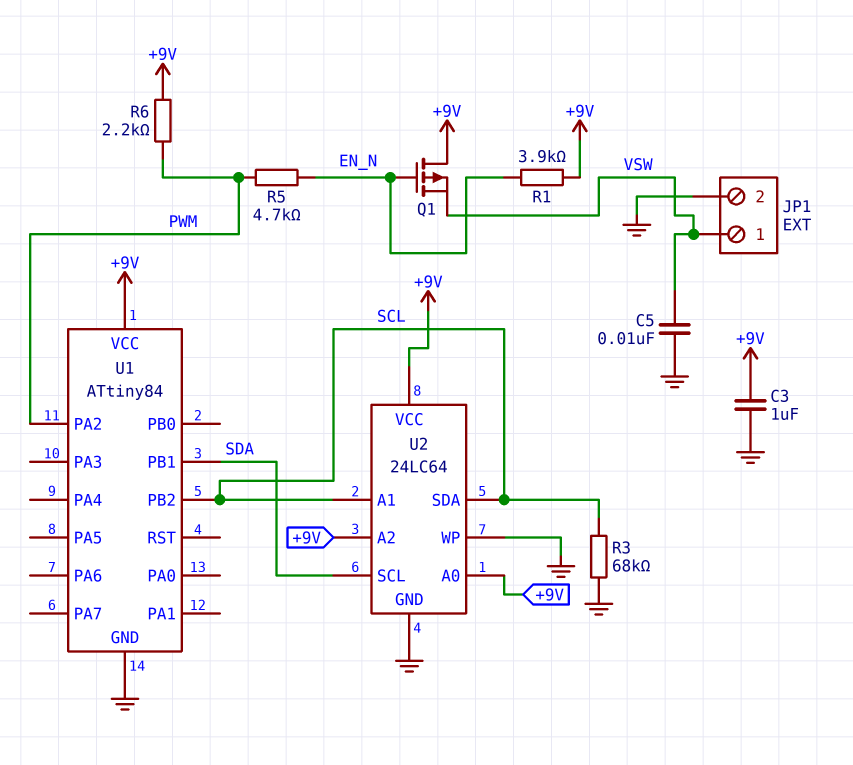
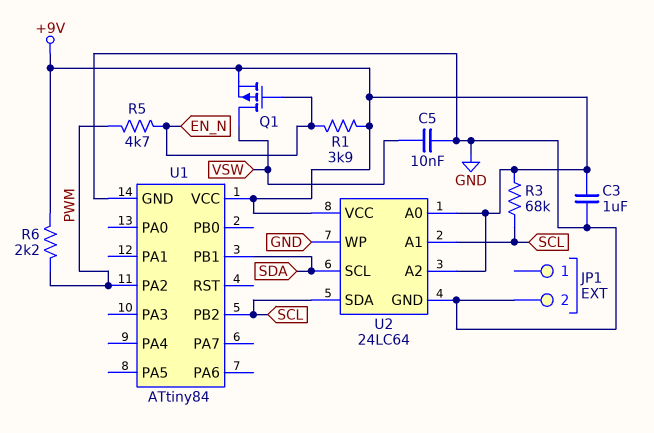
JP1 pin 1: VSW -> none
Q1: PMOS (G EN_N, D +9V, S VSW) -> PMOS (G EN_N, D VSW, S +9V)
R3: 68k (GND, SCL) -> 68k (+9V, SCL)

